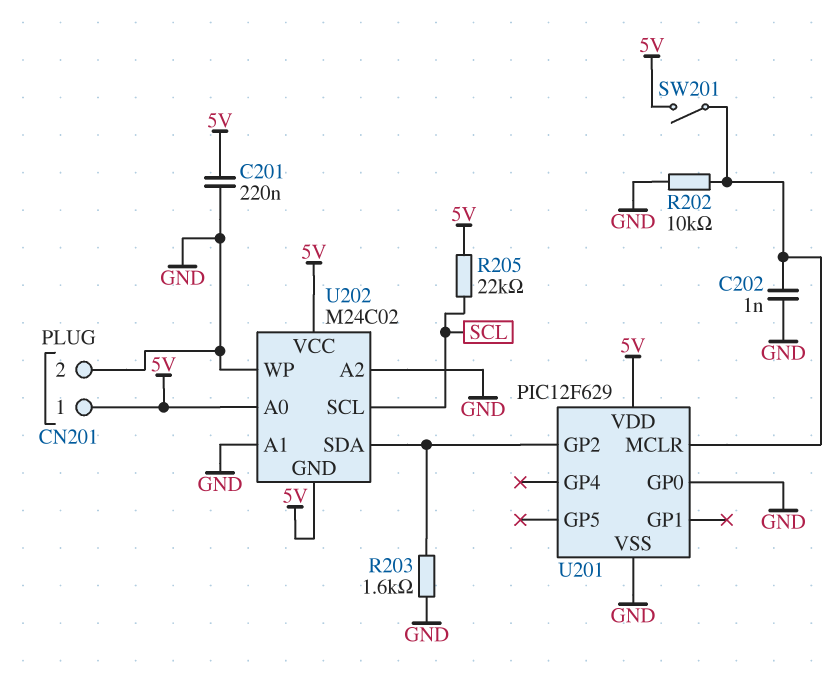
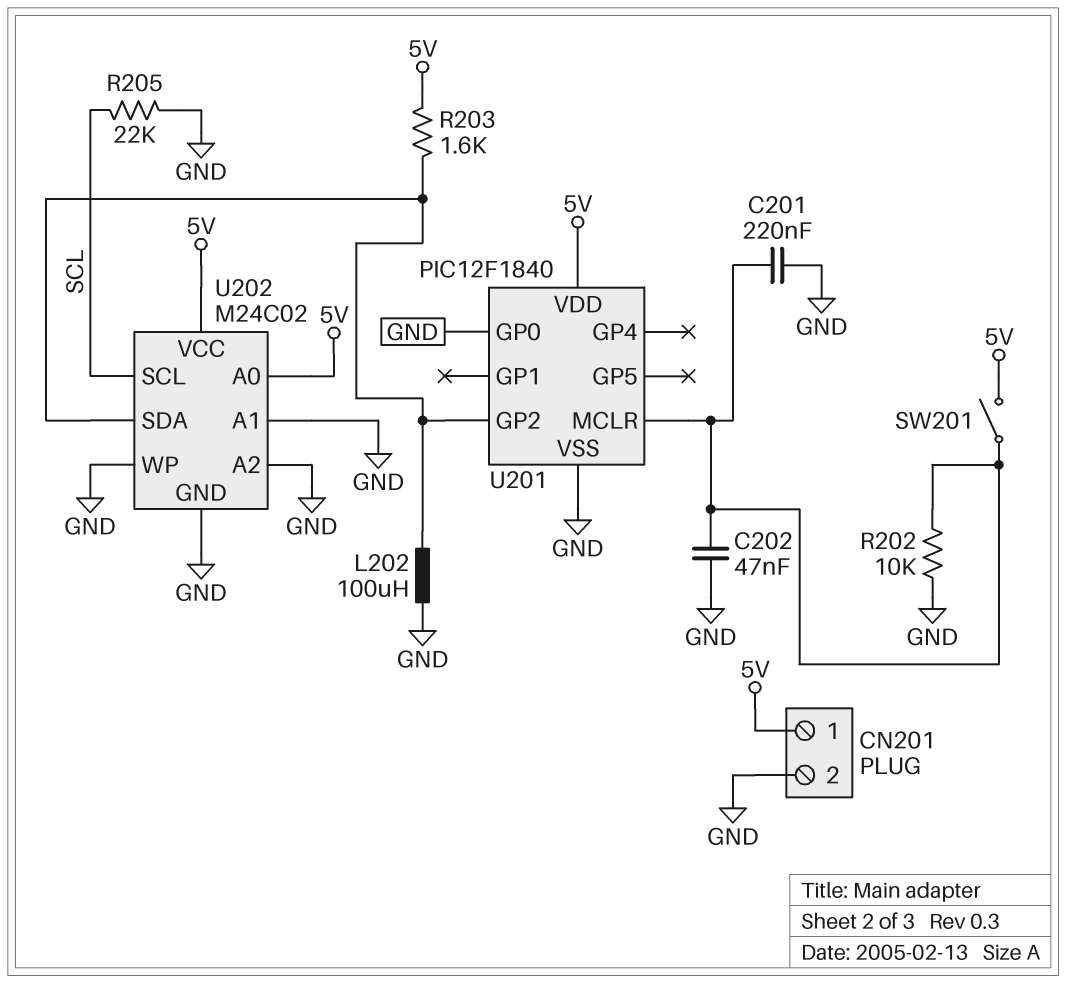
C201: 220nF (5V, GND) -> 220nF (GND, U201/MCLR)
C202: 1nF (GND, U201/MCLR) -> 47nF (GND, U201/MCLR)
L202: none -> 100uH (GND, U201/GP2)
R203: 1.6k (GND, U201/GP2) -> 1.6k (5V, U201/GP2)
R205: 22k (5V, SCL) -> 22k (GND, SCL)
U201: PIC12F629 -> PIC12F1840
U202 pin GND: 5V -> GND

